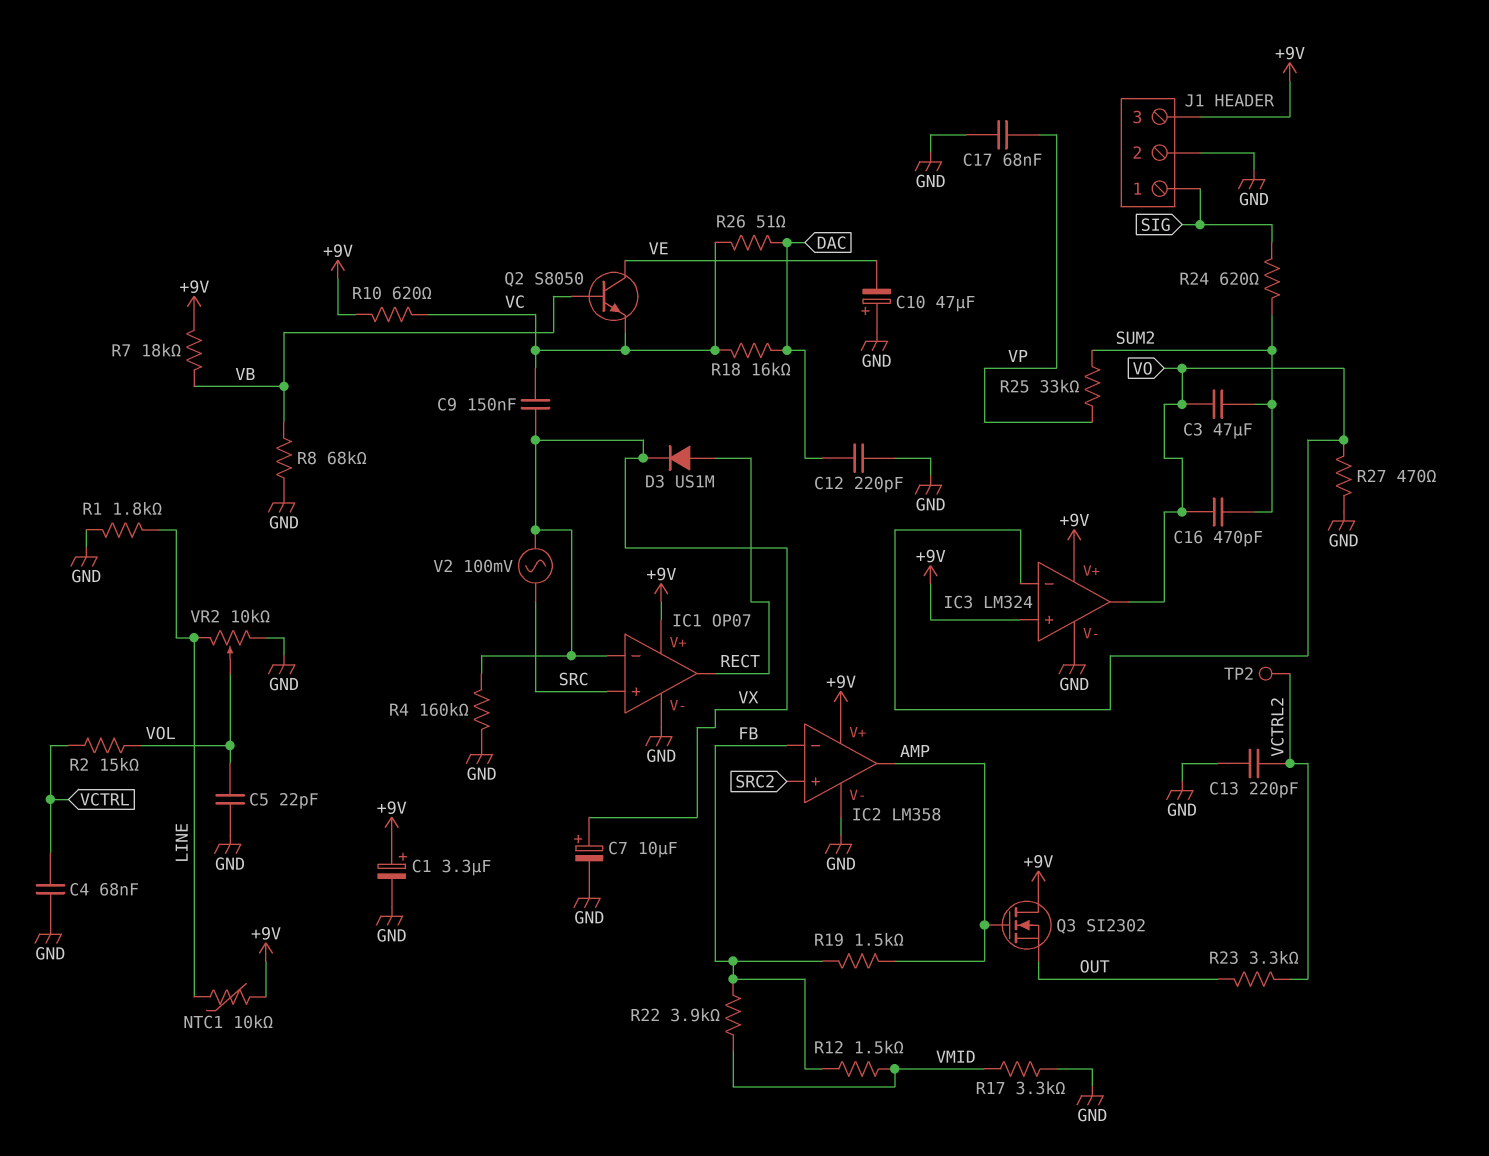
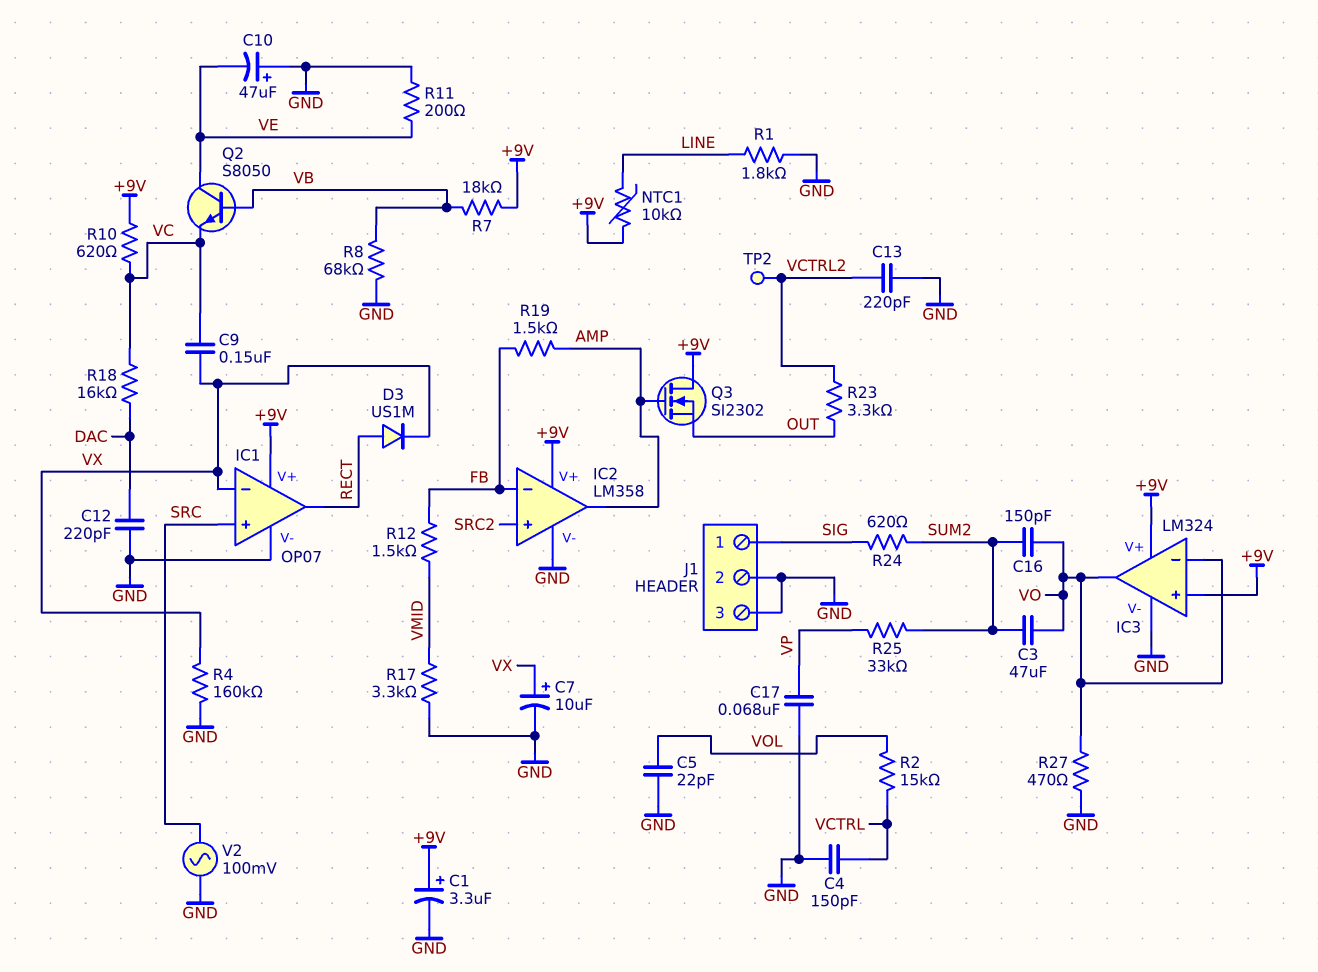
C4: 68nF (GND, VCTRL) -> 150pF (GND, VCTRL)
C16: 470pF (SUM2, VO) -> 150pF (SUM2, VO)
J1 pin 3: +9V -> GND
R11: none -> 200 (GND, VE)
R22: 3.9k (FB, VMID) -> none
R26: 51 (DAC, VC) -> none
V2: AC 100mV (SRC, VX) -> AC 100mV (GND, SRC)
VR2: 10k (GND, LINE, wiper VOL) -> none

